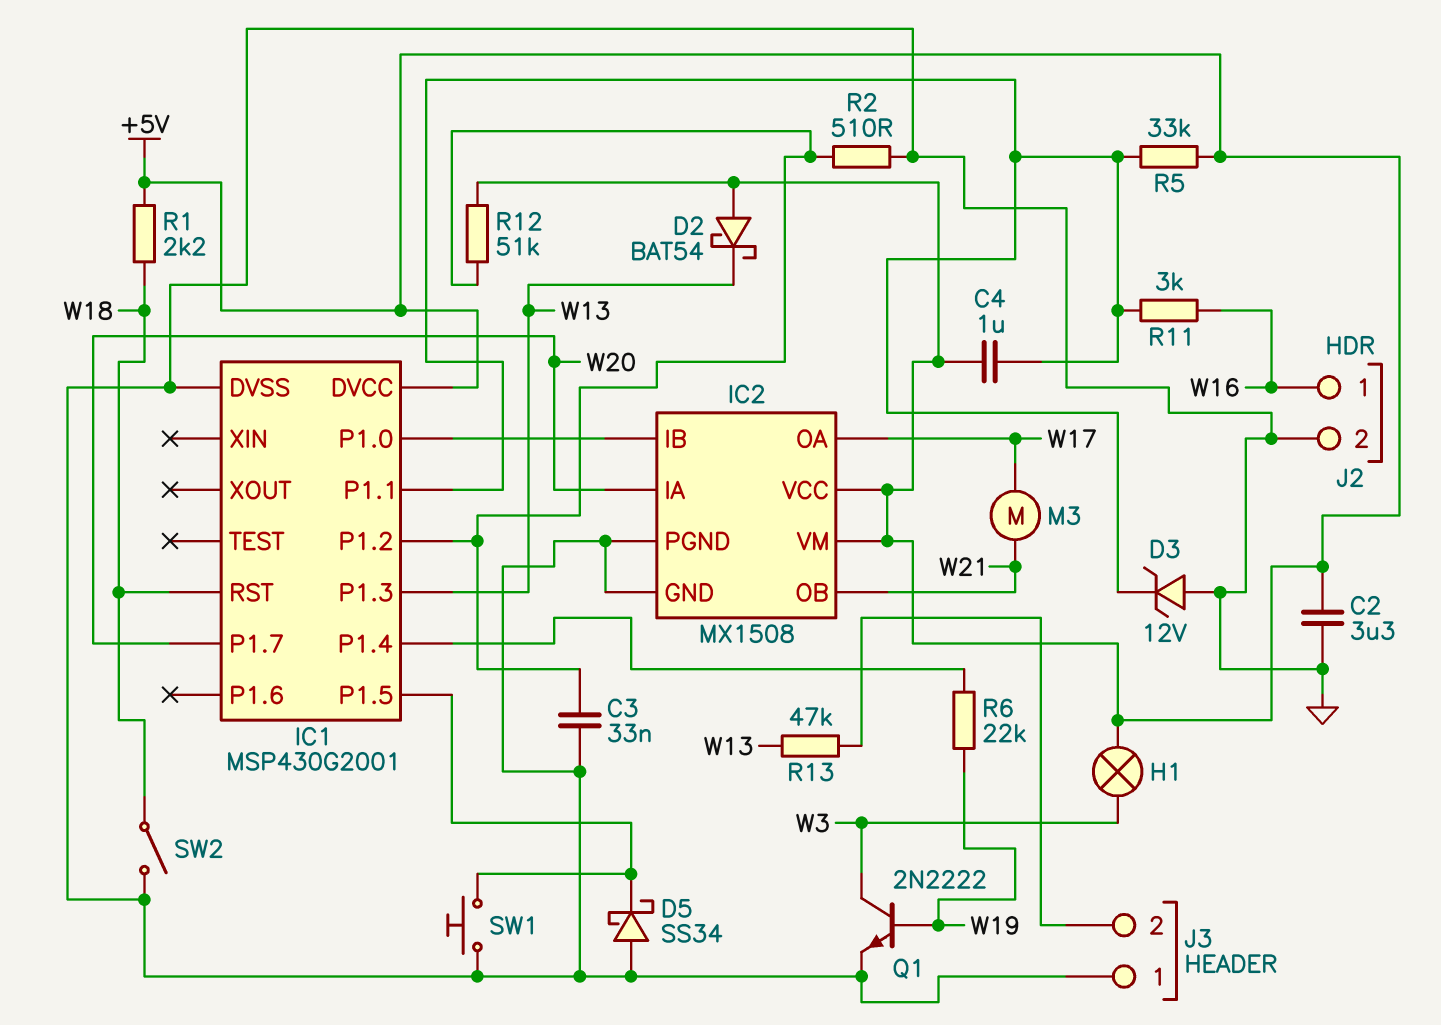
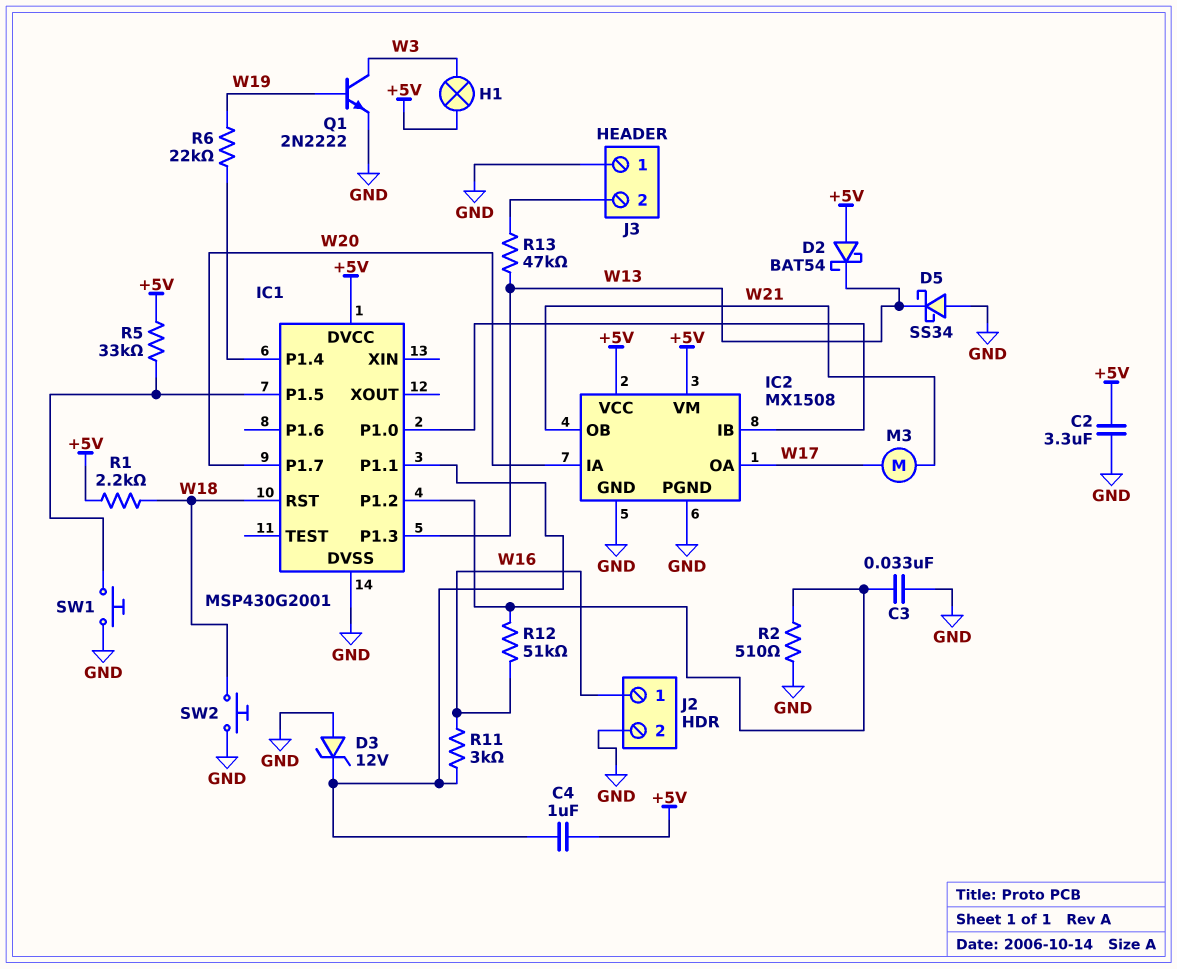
D5: schottky SS34 (A GND, K IC1/P1.5) -> schottky SS34 (A GND, K W13)
R5: 33k (+5V, IC1/P1.1) -> 33k (+5V, IC1/P1.5)
R12: 51k (+5V, IC1/P1.2) -> 51k (IC1/P1.2, W16)
SW2: switch (GND, W18) -> button (GND, W18)

